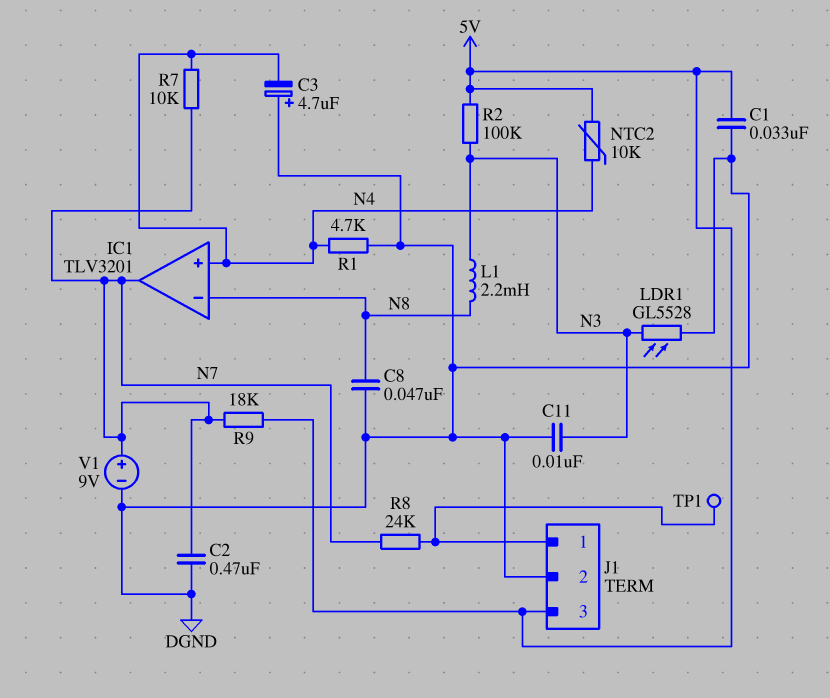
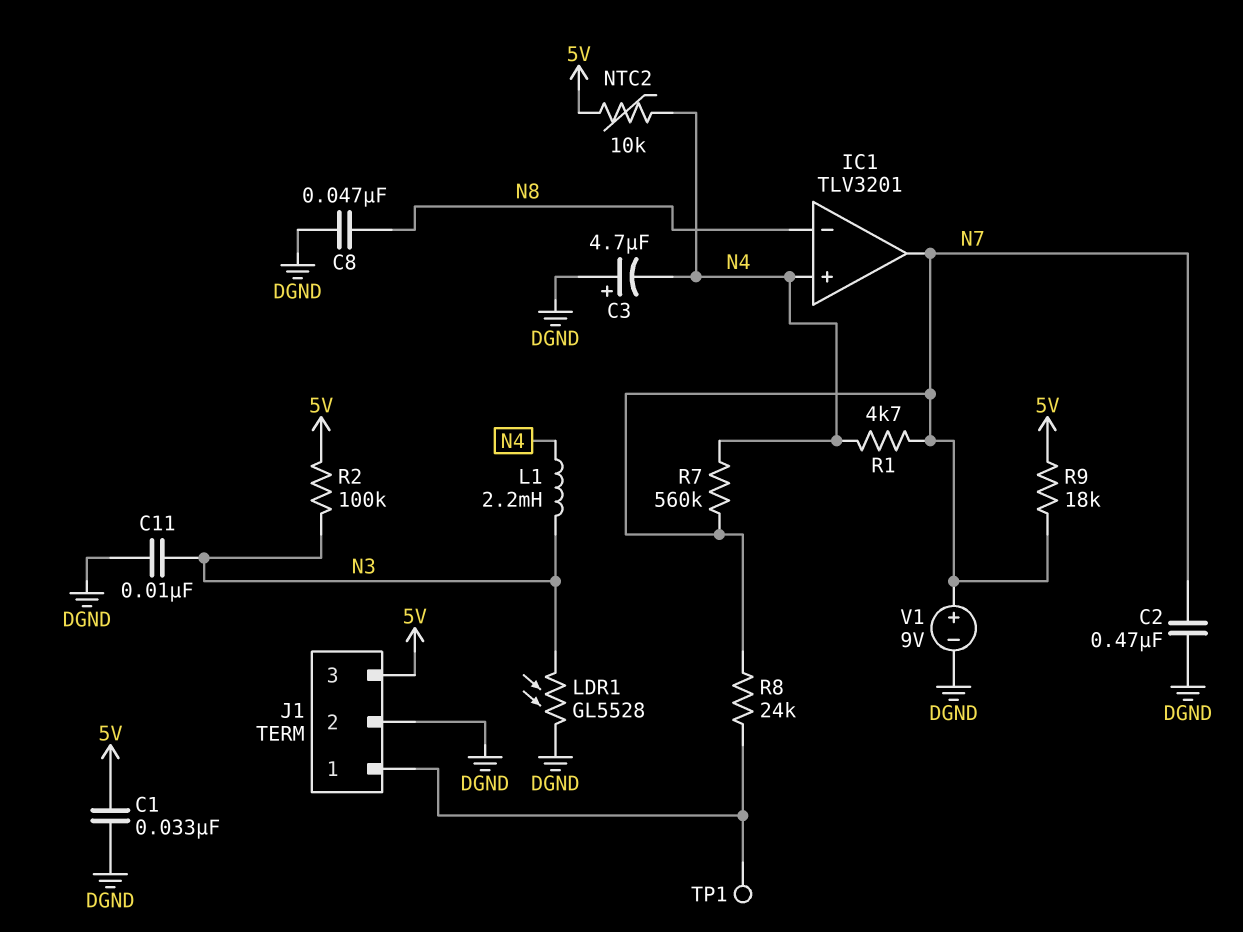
L1: 2.2mH (N3, N8) -> 2.2mH (N3, N4)
R1: 4.7k (DGND, N4) -> 4.7k (N4, N7)
R7: 10k (N4, N7) -> 560k (N4, N7)

